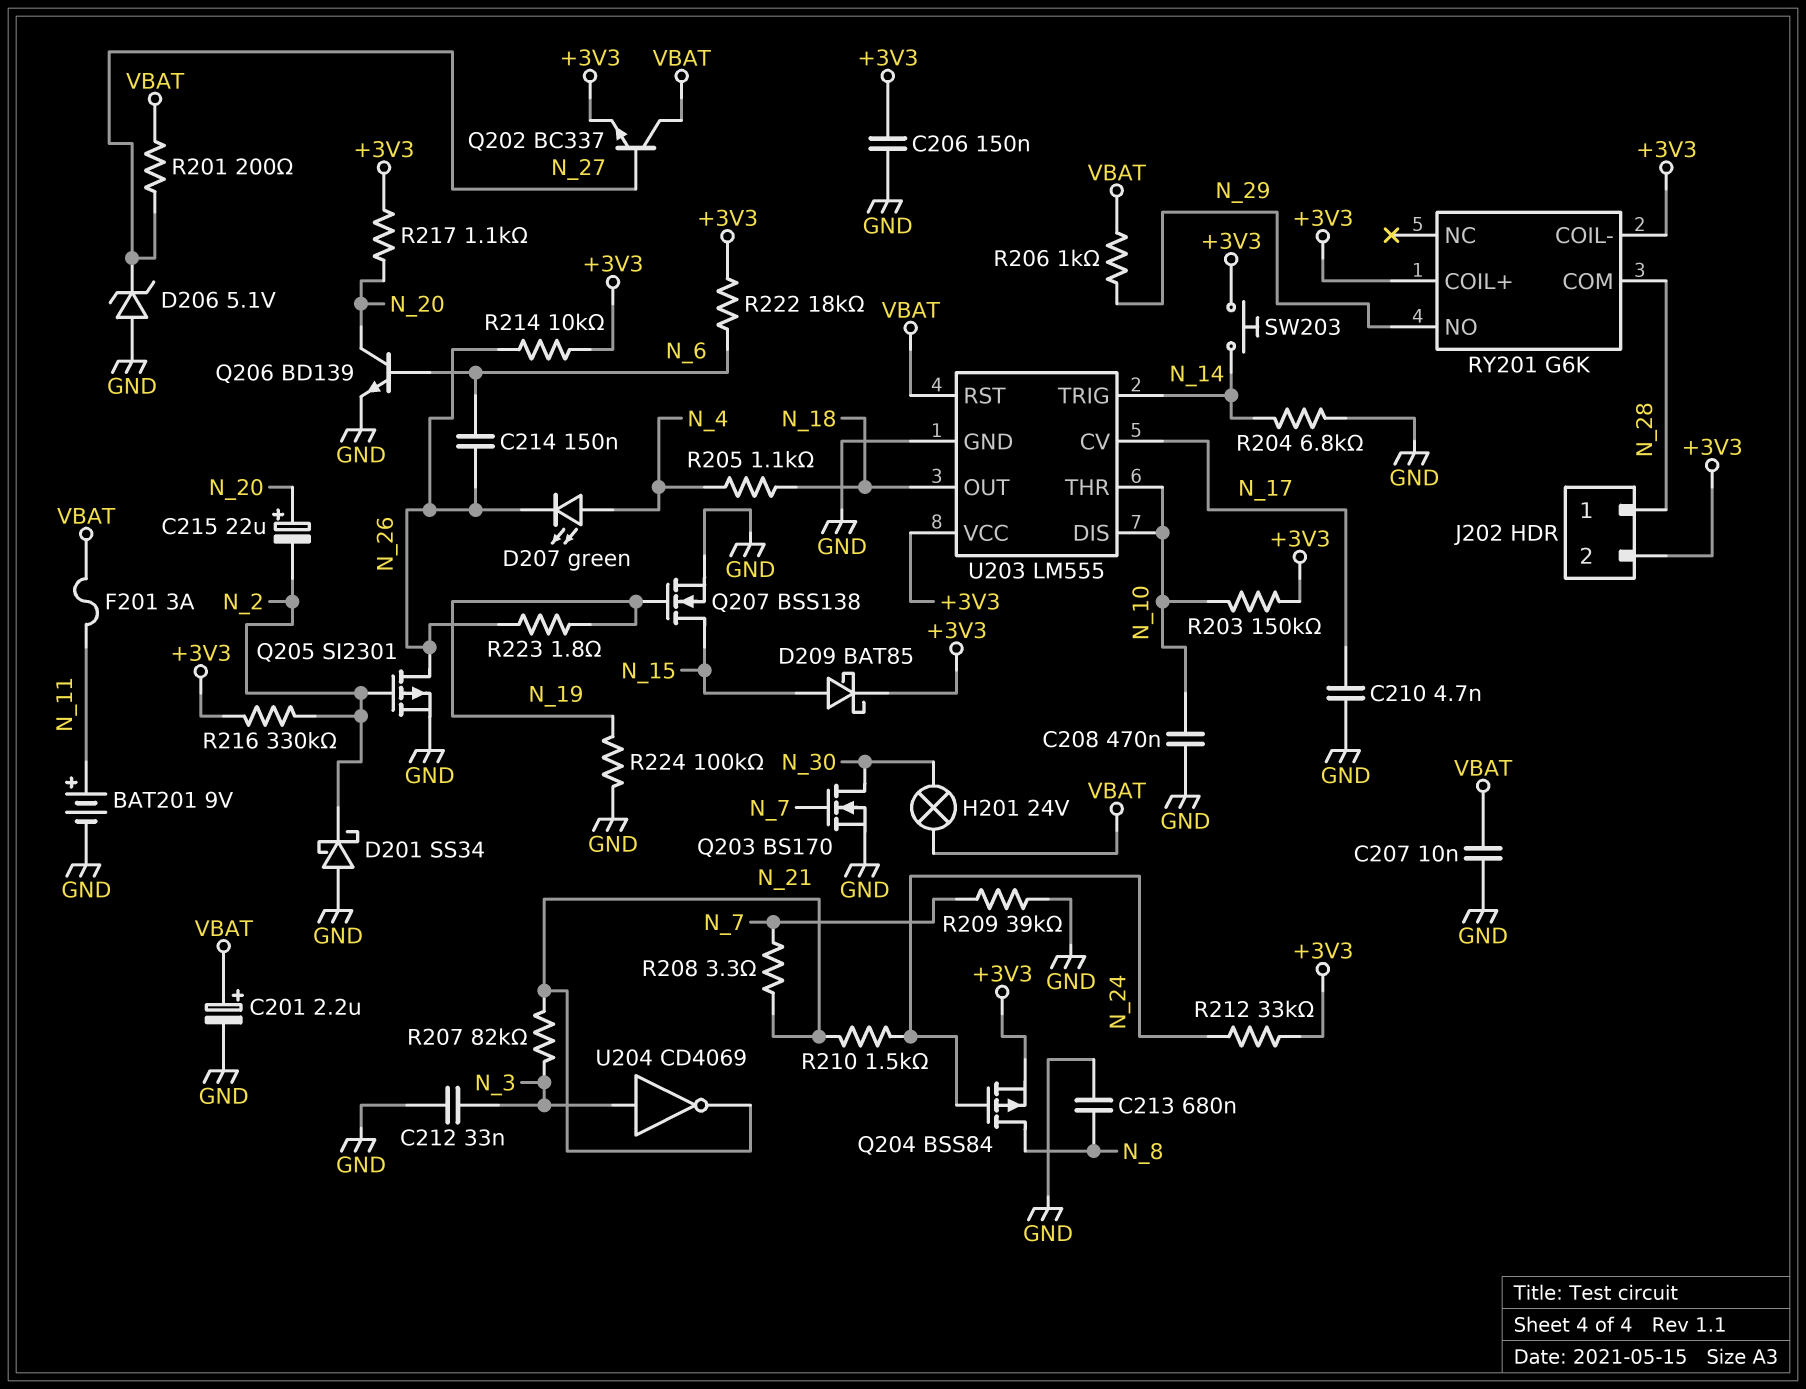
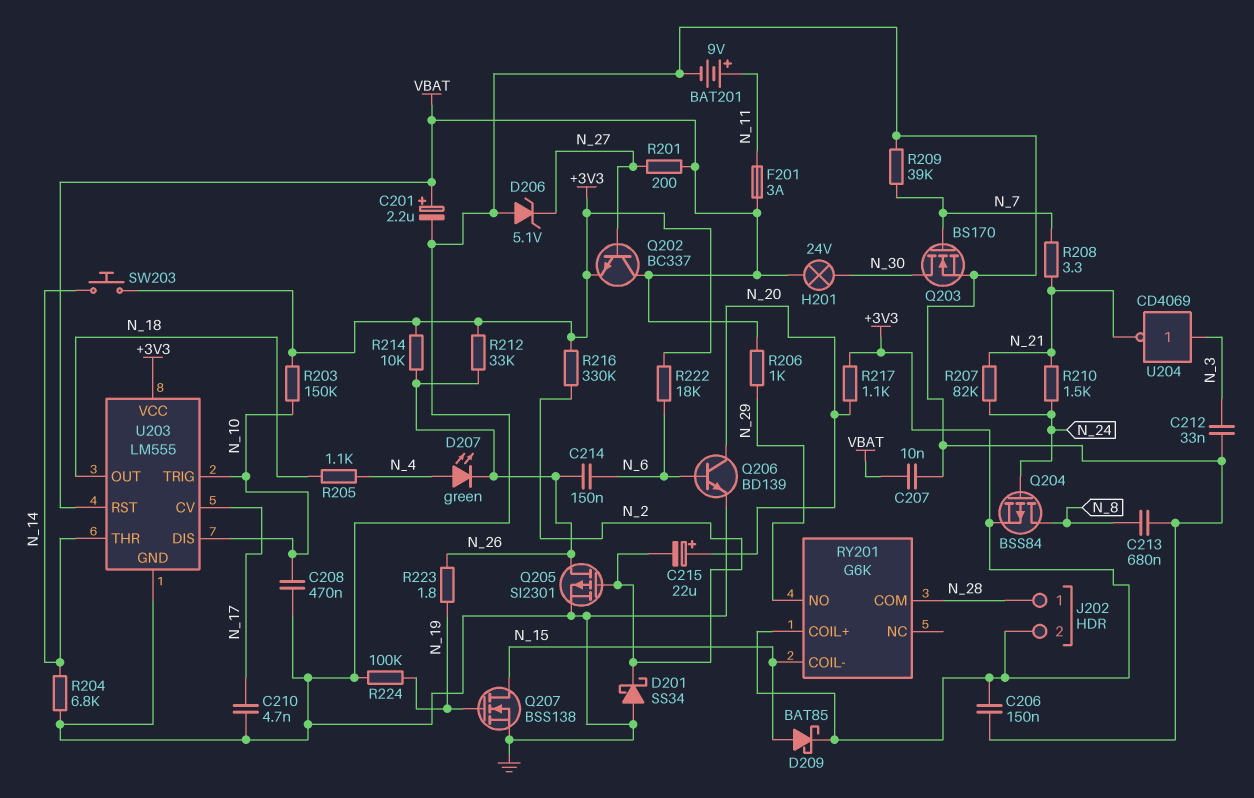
R207: 82k (N_3, N_21) -> 82k (N_21, N_24)
R212: 33k (+3V3, N_24) -> 33k (+3V3, N_26)
RY201 pin COIL-: +3V3 -> N_15
U203 pin THR: N_10 -> N_14
U203 pin TRIG: N_14 -> N_10

